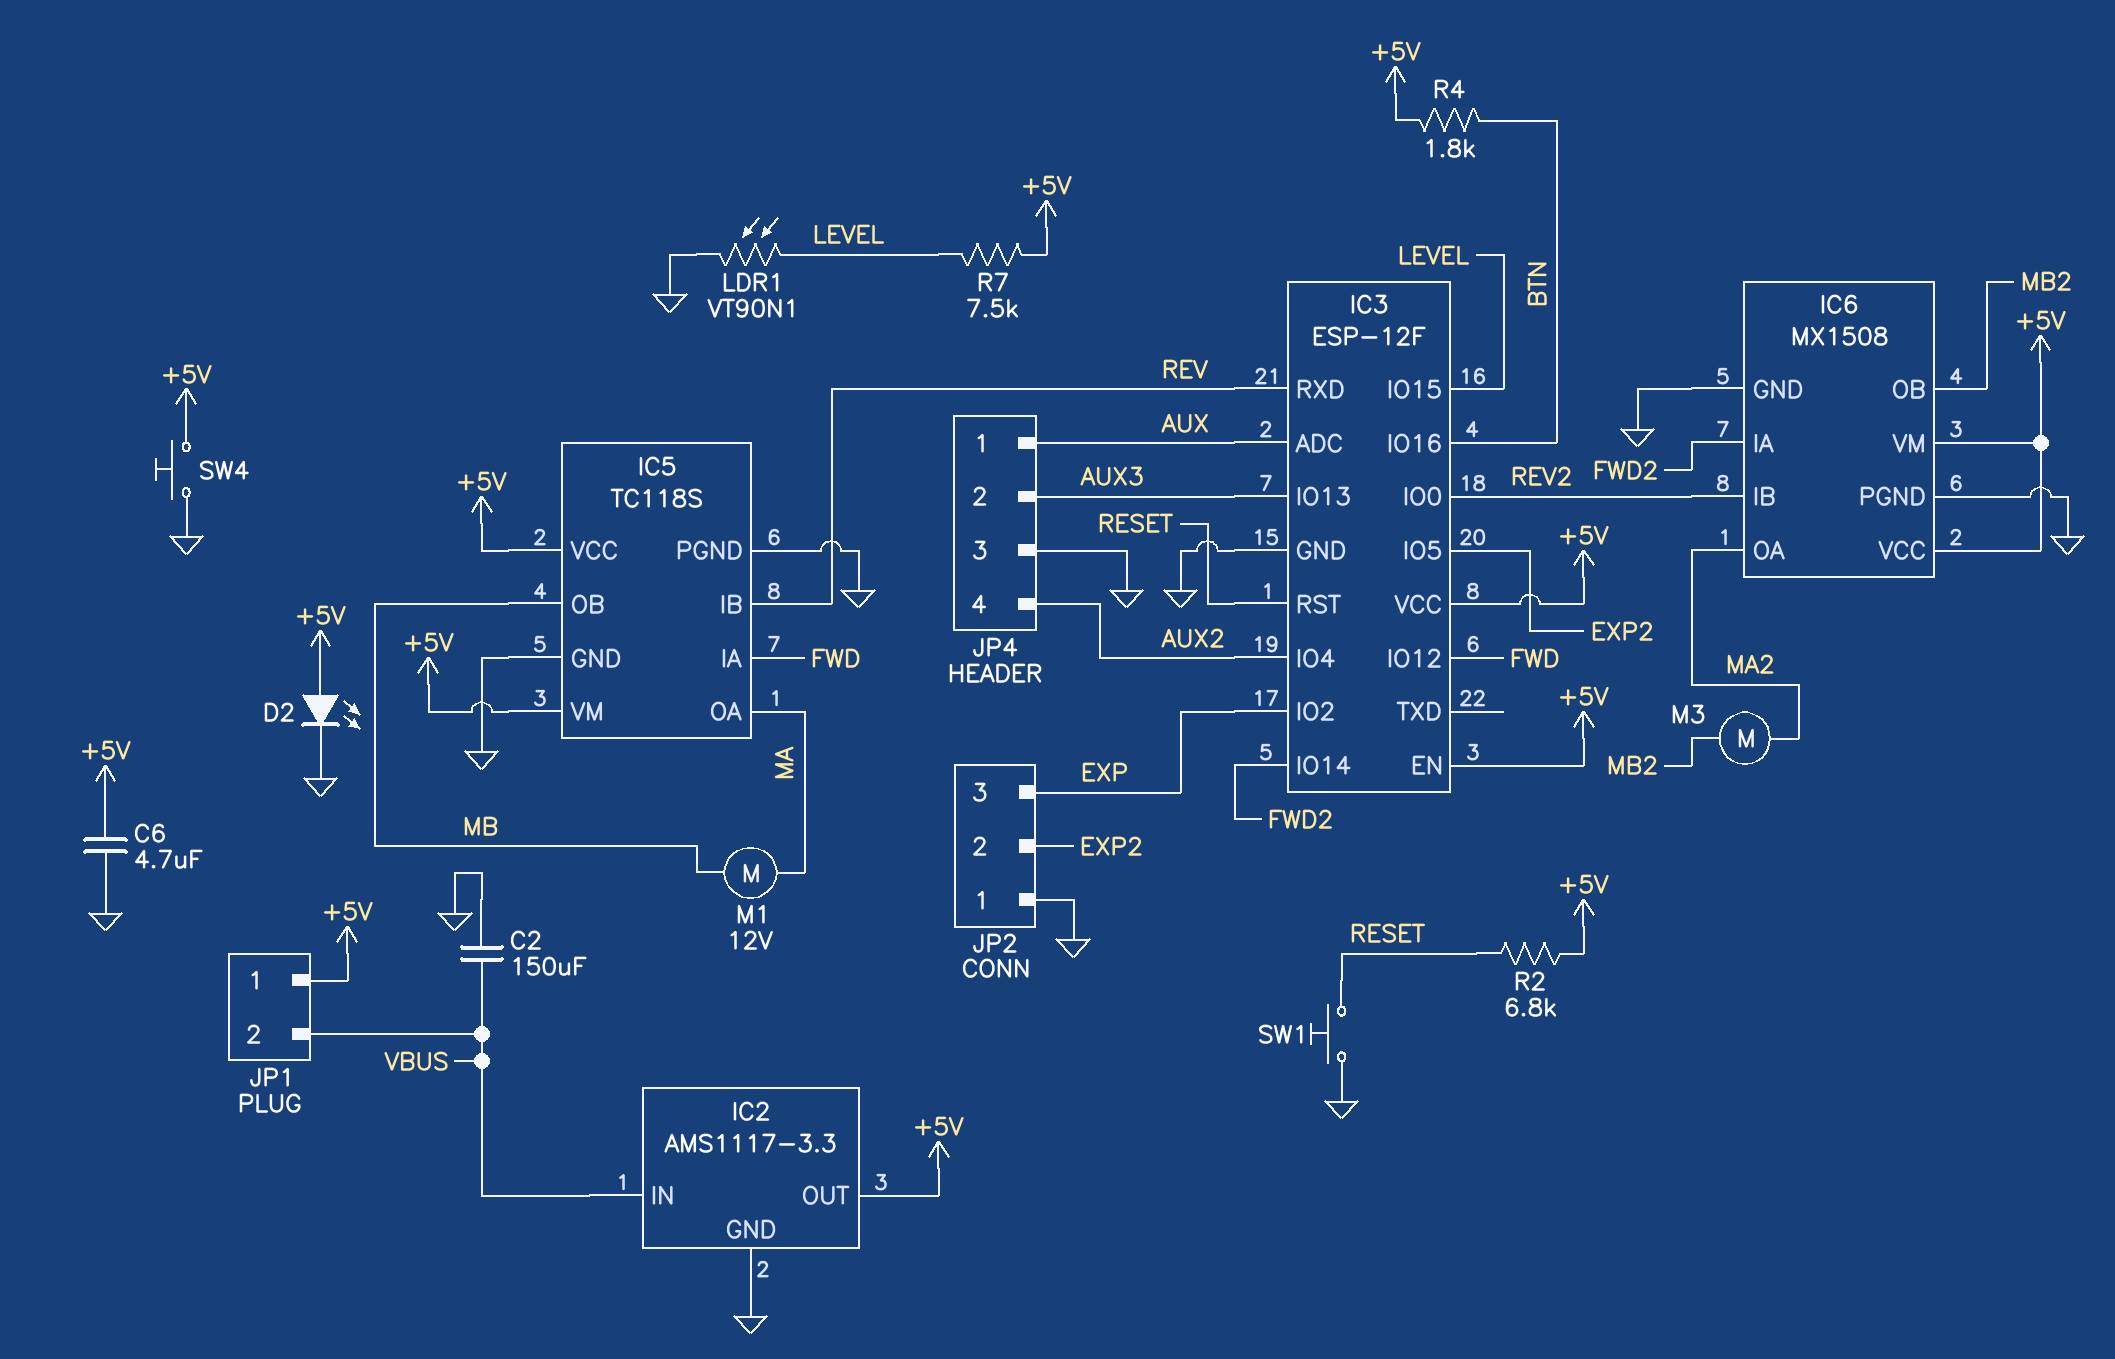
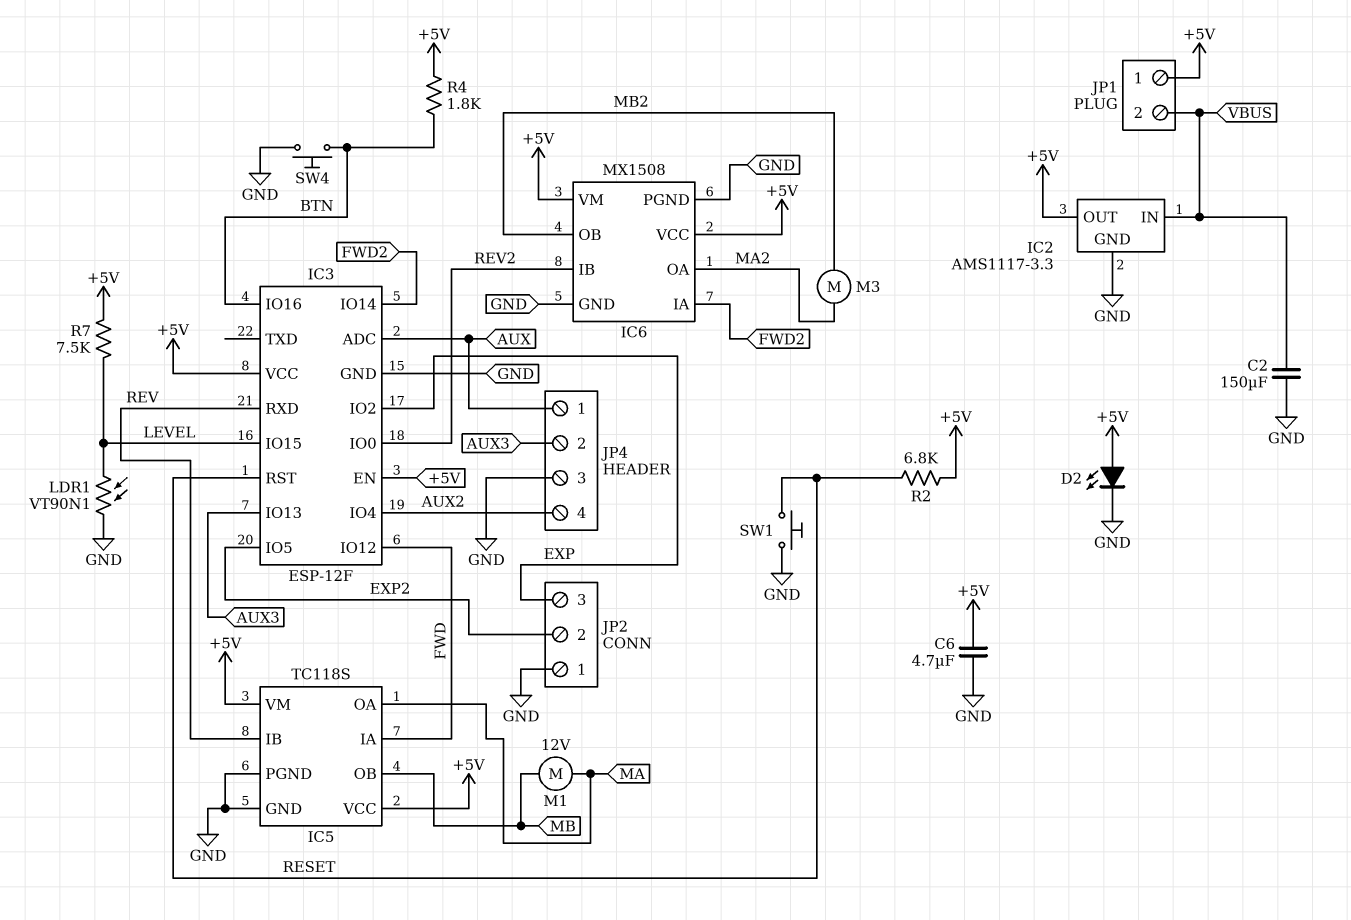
SW4: button (+5V, GND) -> button (BTN, GND)

